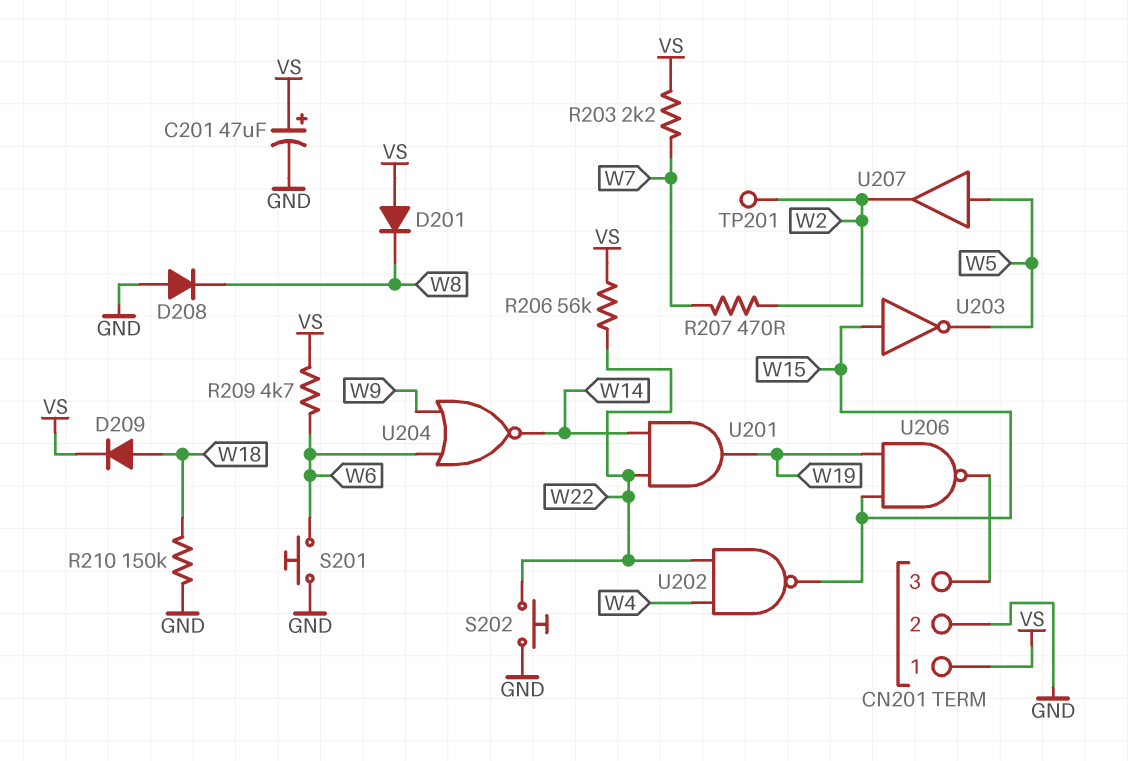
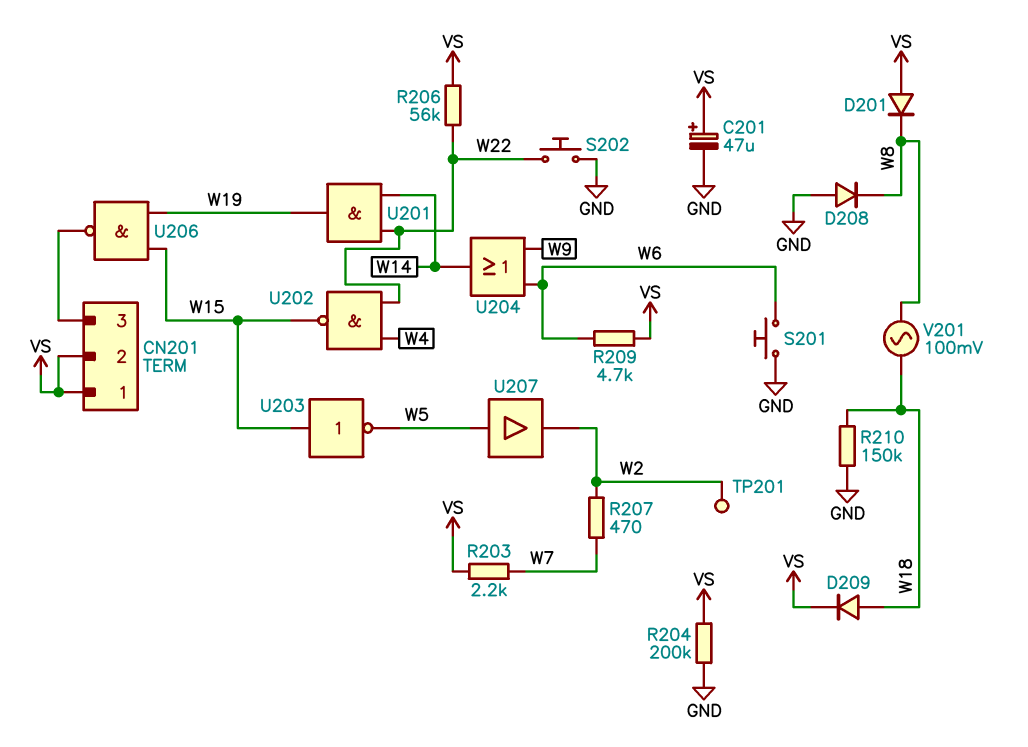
CN201 pin 2: GND -> VS
R204: none -> 200k (GND, VS)
U204: NOR (in W6, in W9, out W14) -> OR (in W6, in W9, out W14)
V201: none -> AC 100mV (W8, W18)

